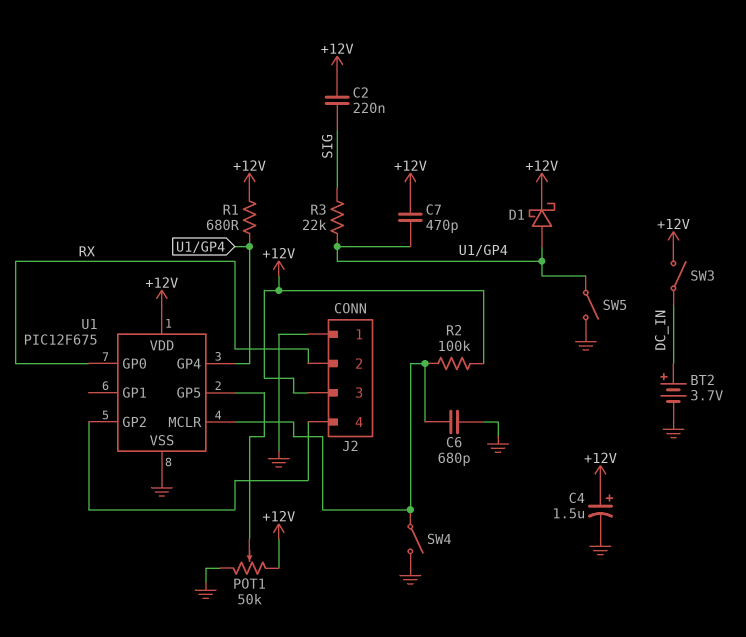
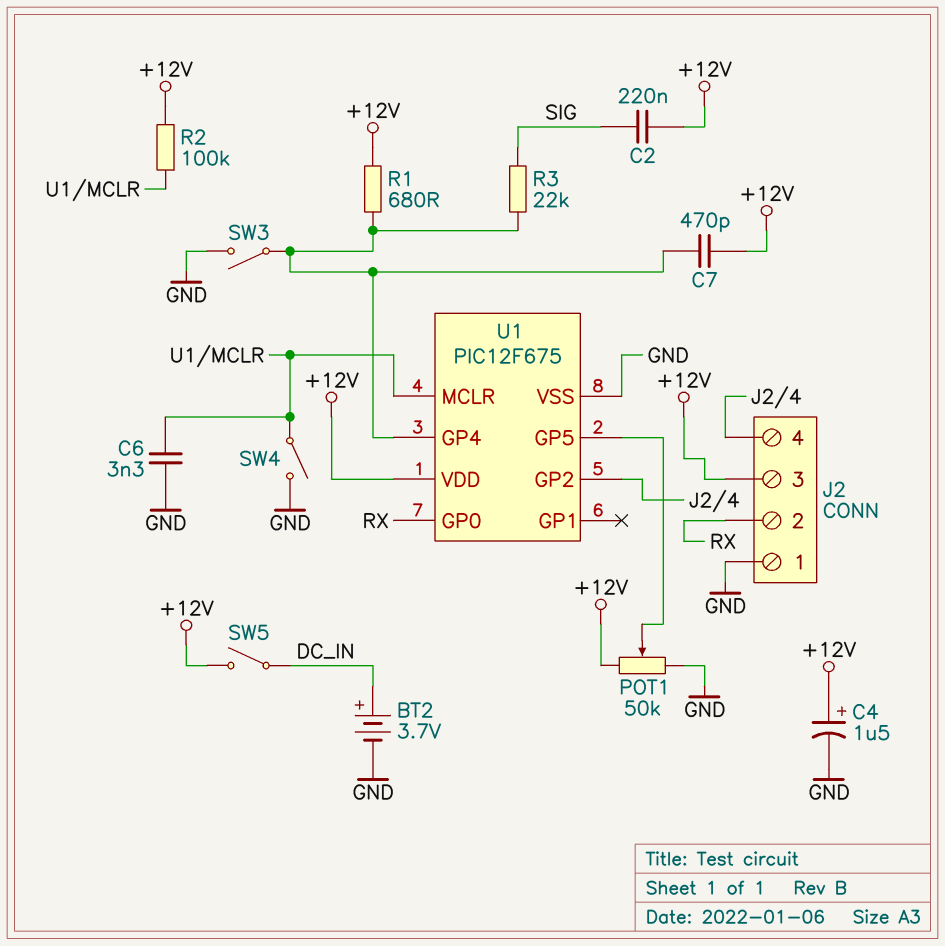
C6: 680pF (GND, U1/MCLR) -> 3.3nF (GND, U1/MCLR)
D1: schottky (A U1/GP4, K +12V) -> none
SW3: switch (+12V, DC_IN) -> switch (GND, U1/GP4)
SW5: switch (GND, U1/GP4) -> switch (+12V, DC_IN)

